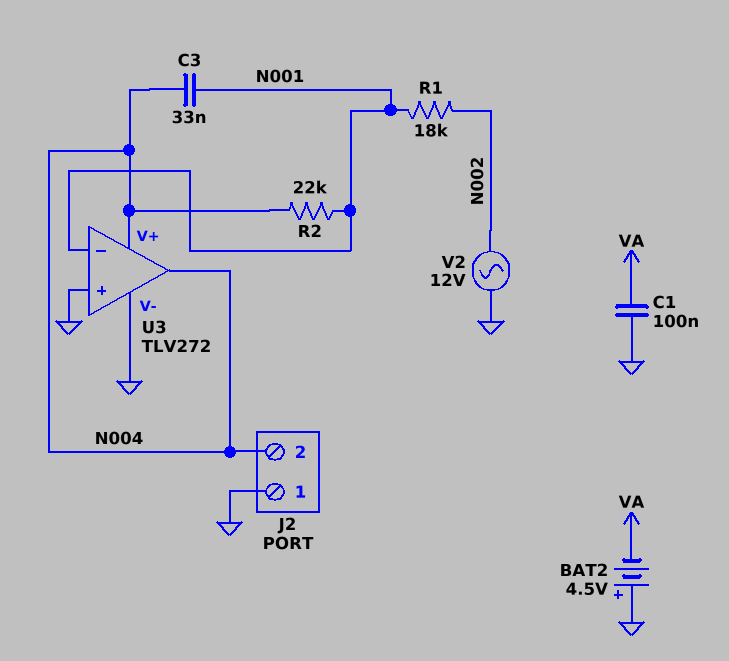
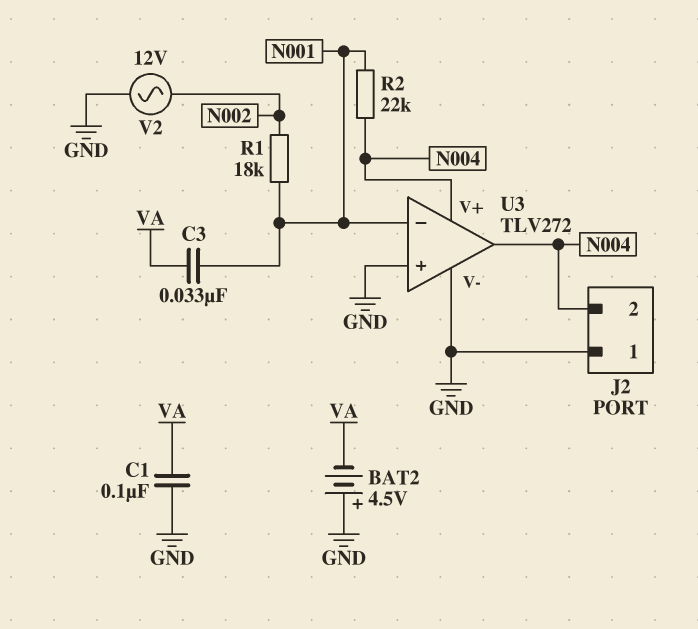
C3: 33nF (N001, N004) -> 33nF (N001, VA)

